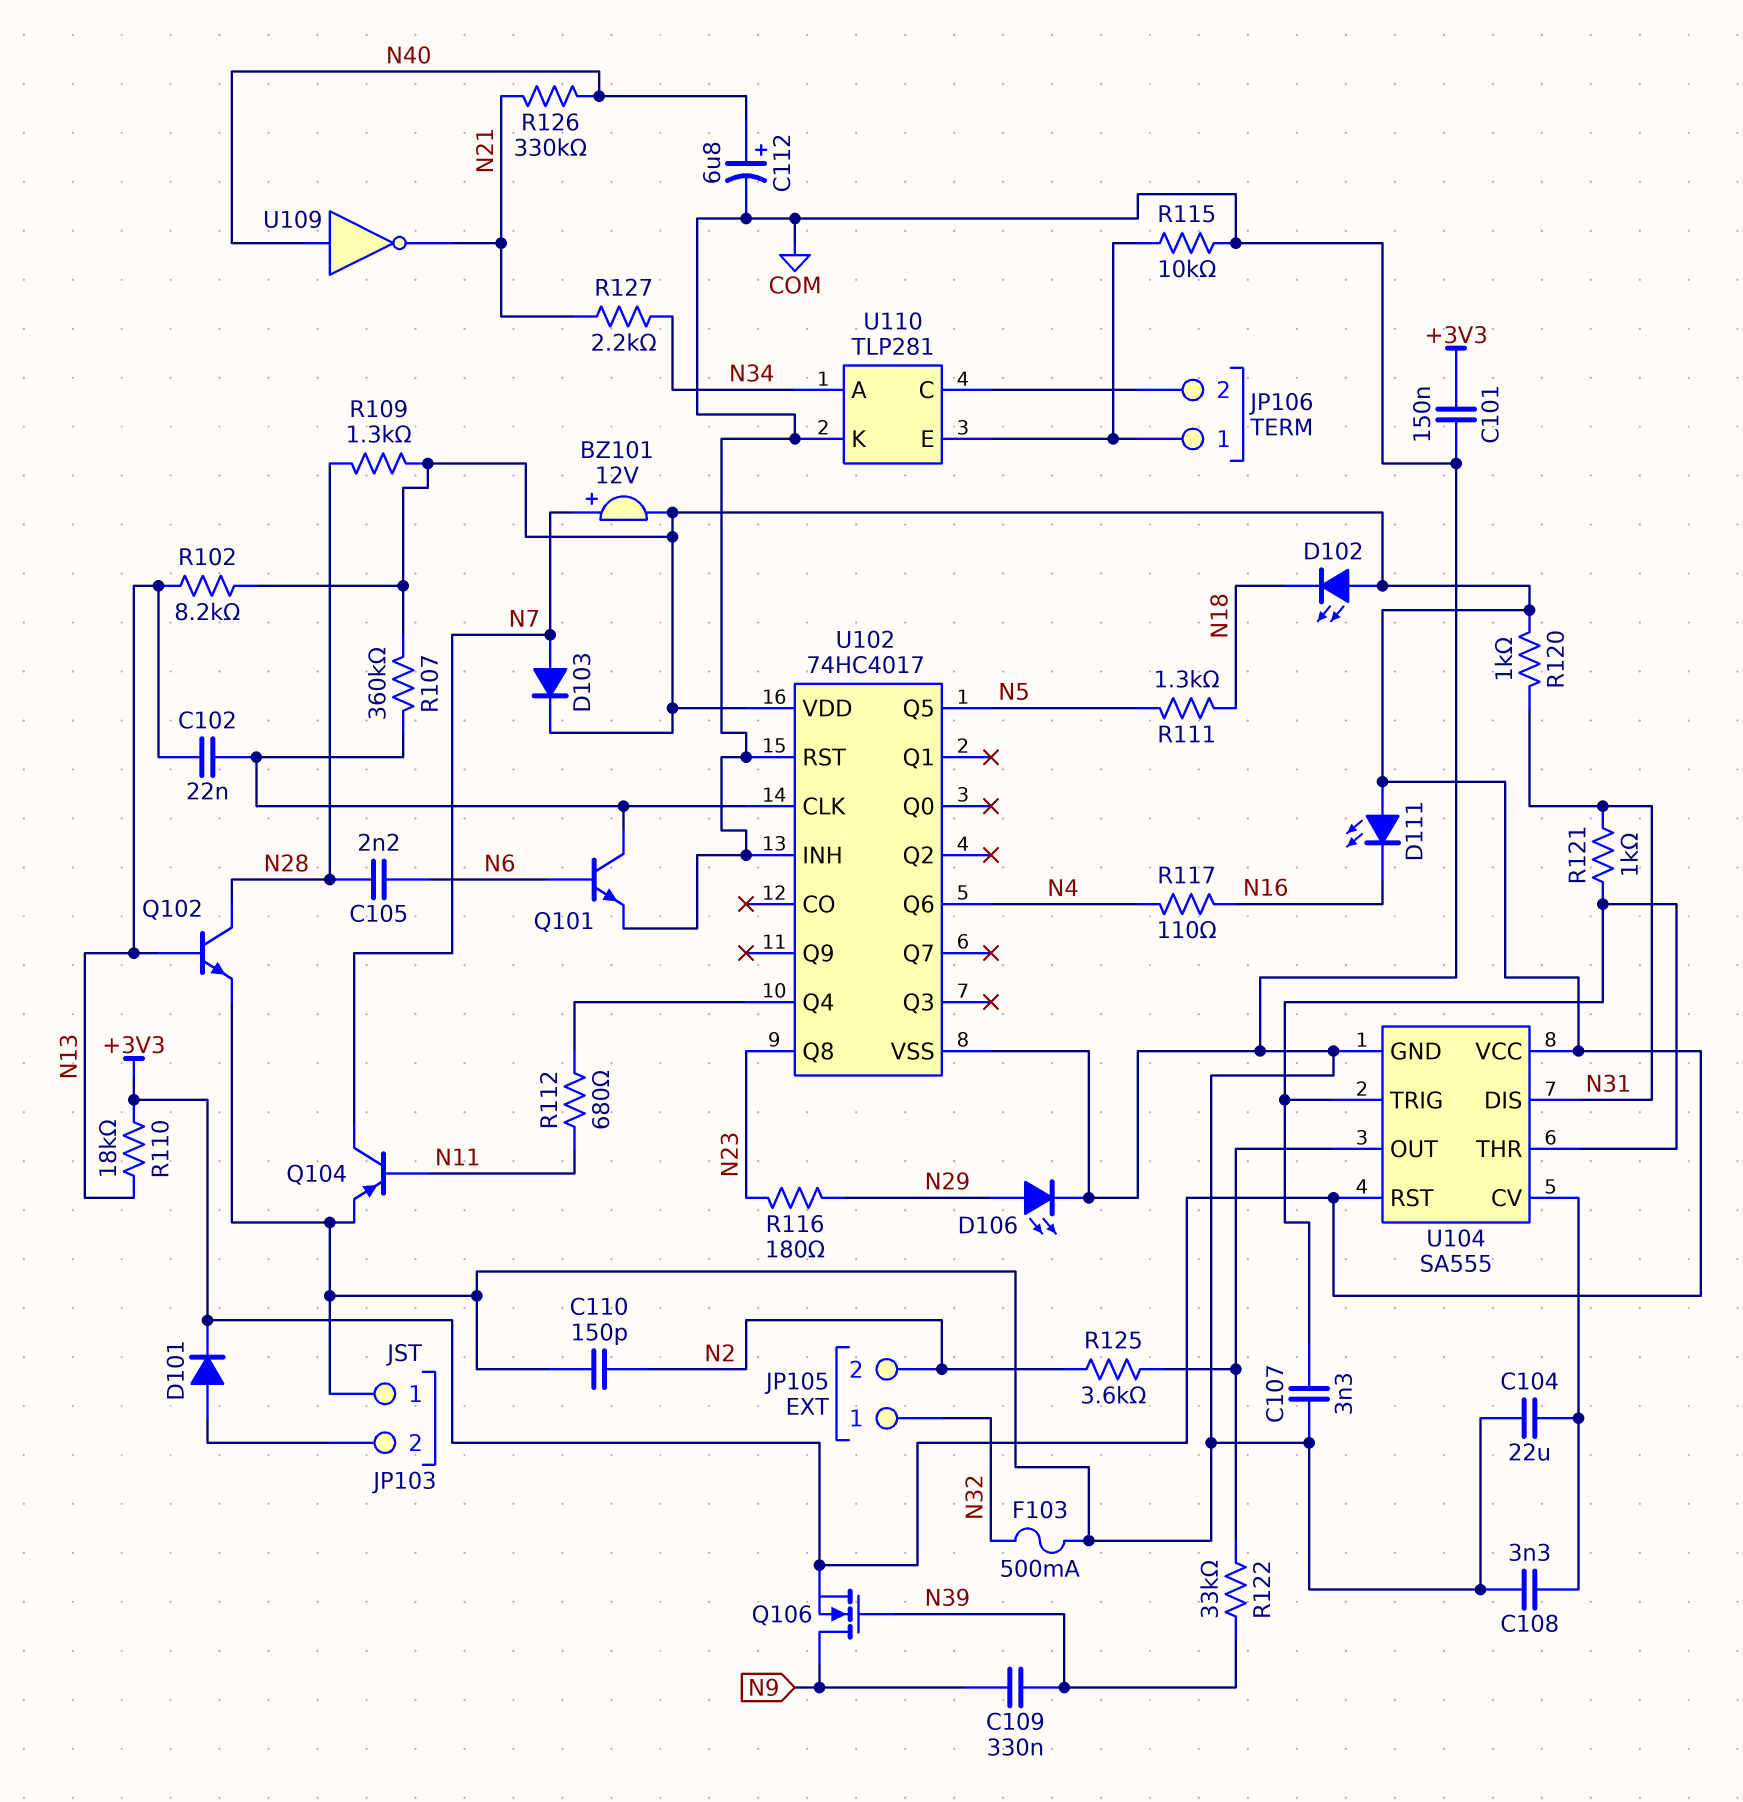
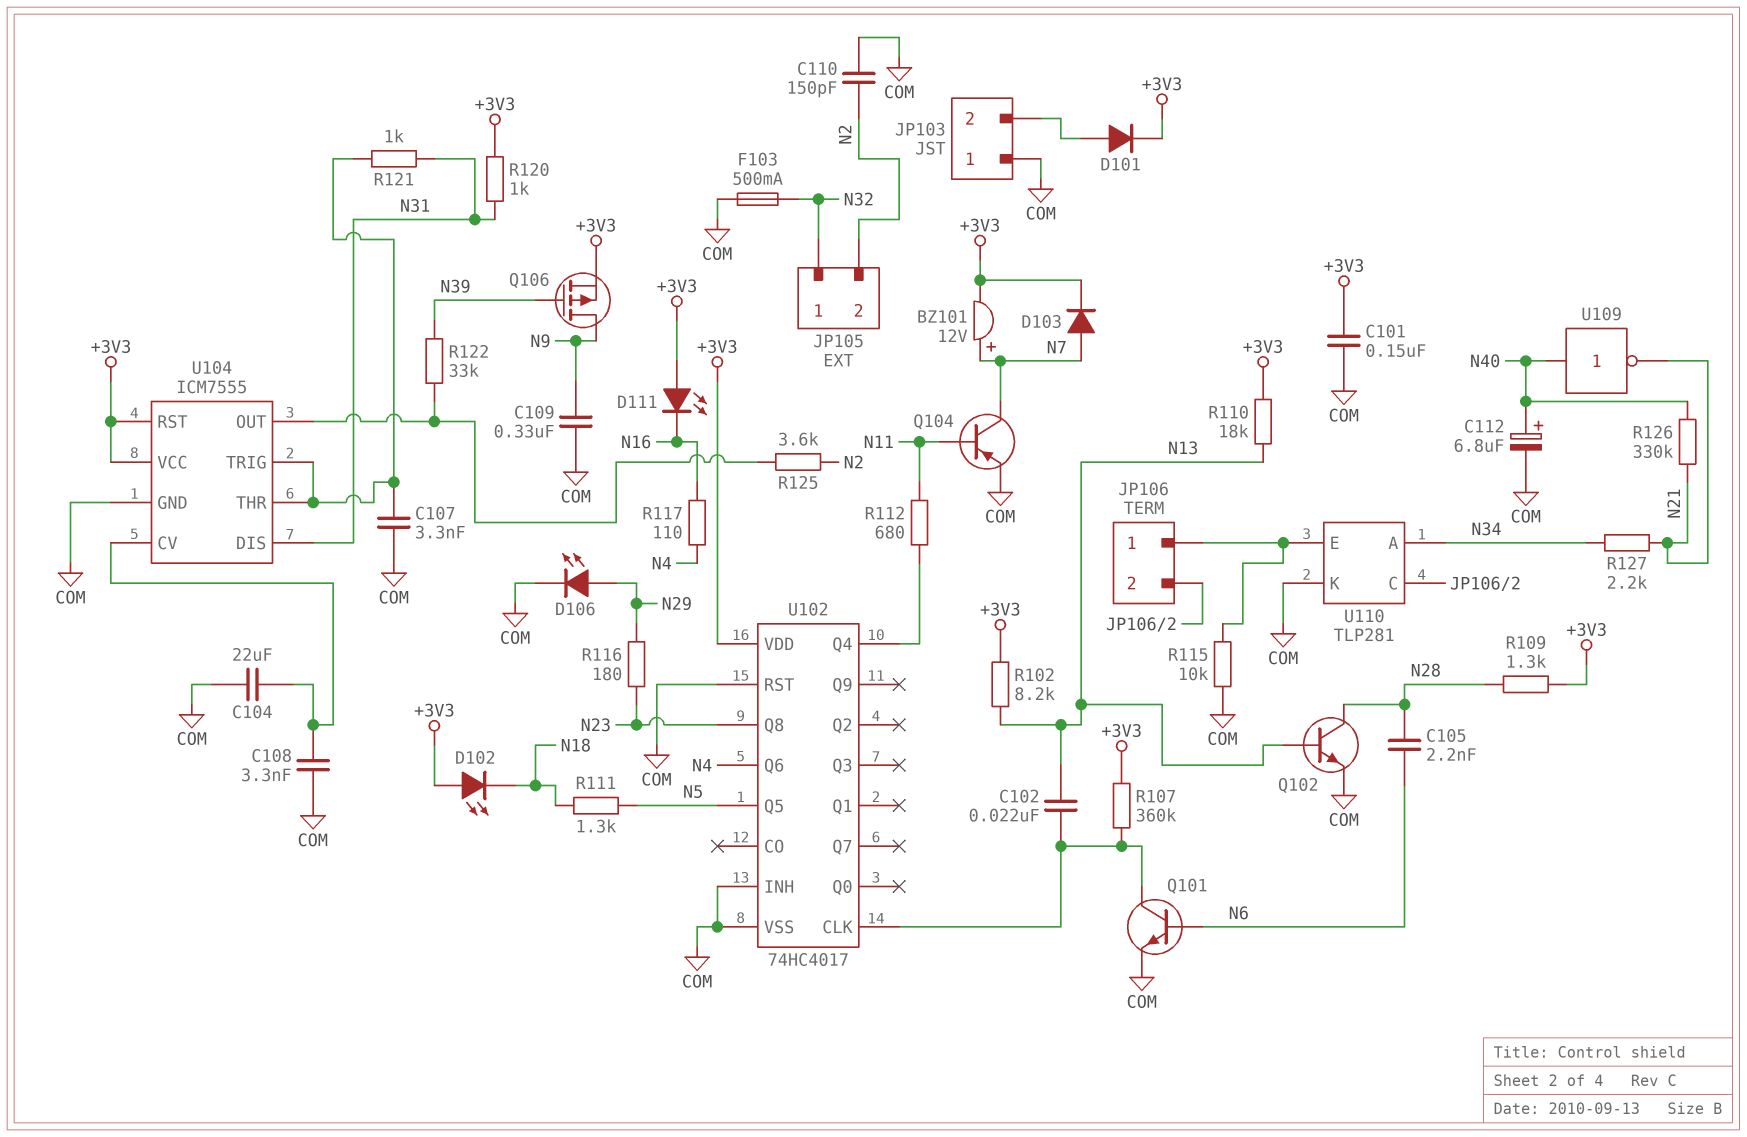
C109: 330nF (N9, N39) -> 330nF (COM, N9)
Q106: NMOS (G N39, D N9, S +3V3) -> PMOS (G N39, D N9, S +3V3)
U104: SA555 -> ICM7555

